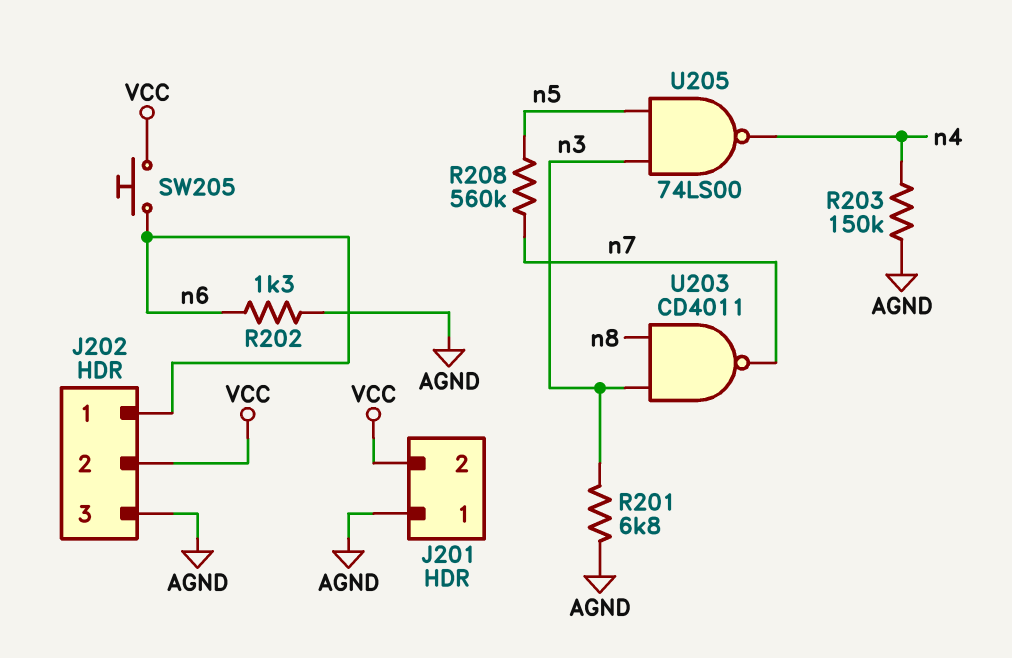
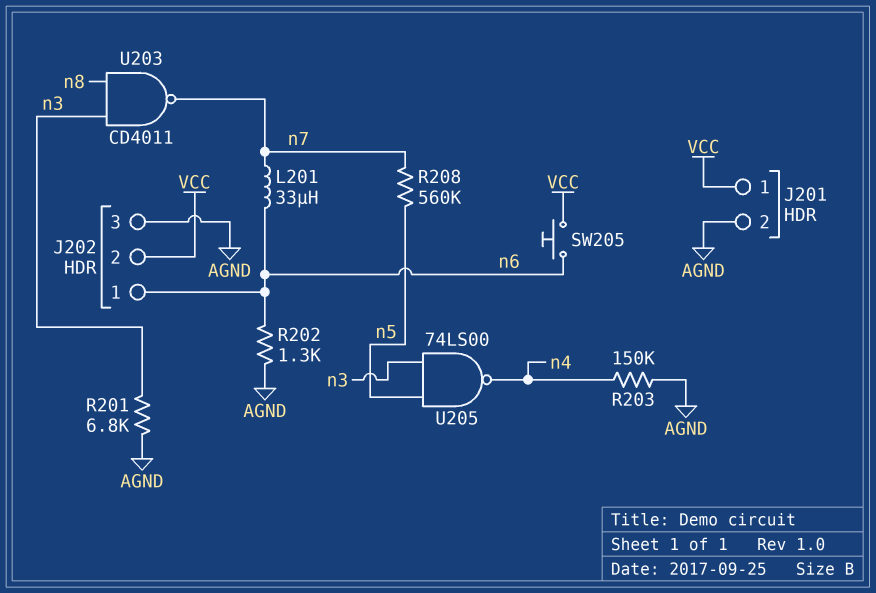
J201 pin 1: AGND -> VCC
J201 pin 2: VCC -> AGND
L201: none -> 33uH (n6, n7)

